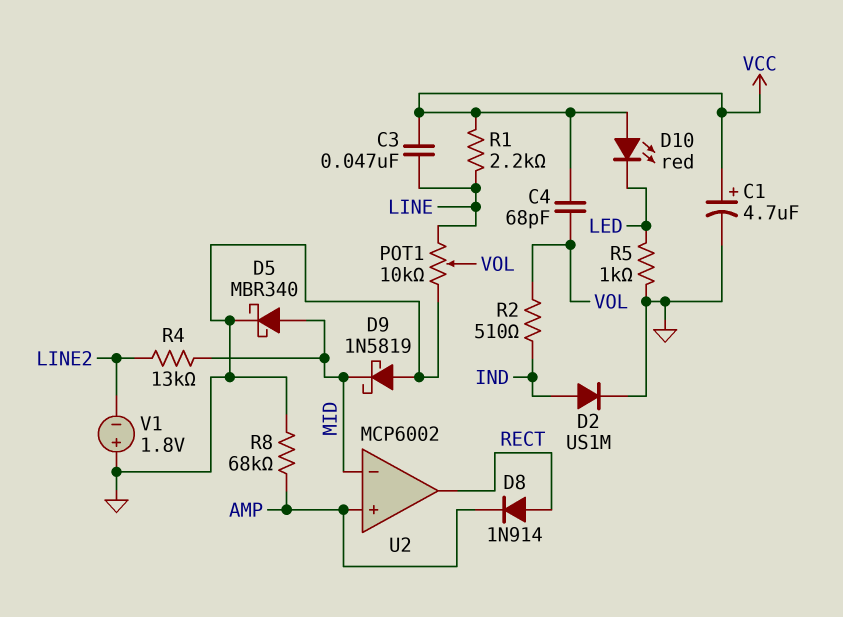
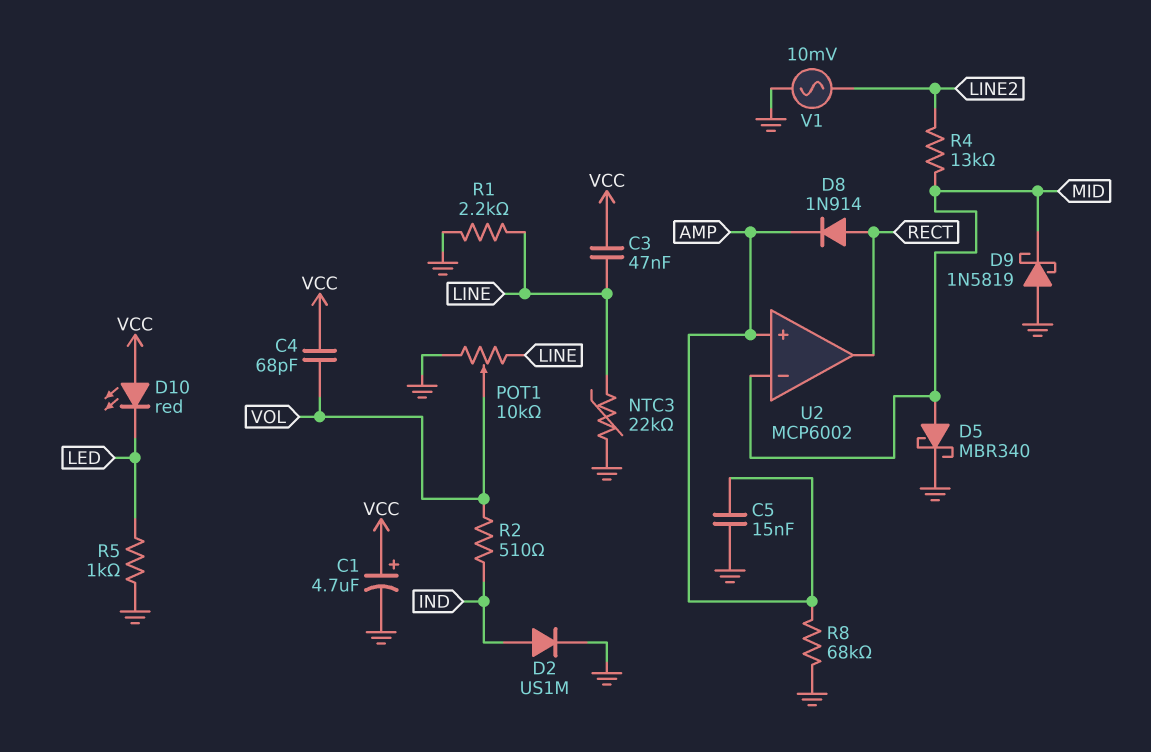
C5: none -> 15nF (AMP, GND)
NTC3: none -> 22k (GND, LINE)
R1: 2.2k (LINE, VCC) -> 2.2k (GND, LINE)
V1: 1.8V (plus GND, minus LINE2) -> AC 10mV (GND, LINE2)

